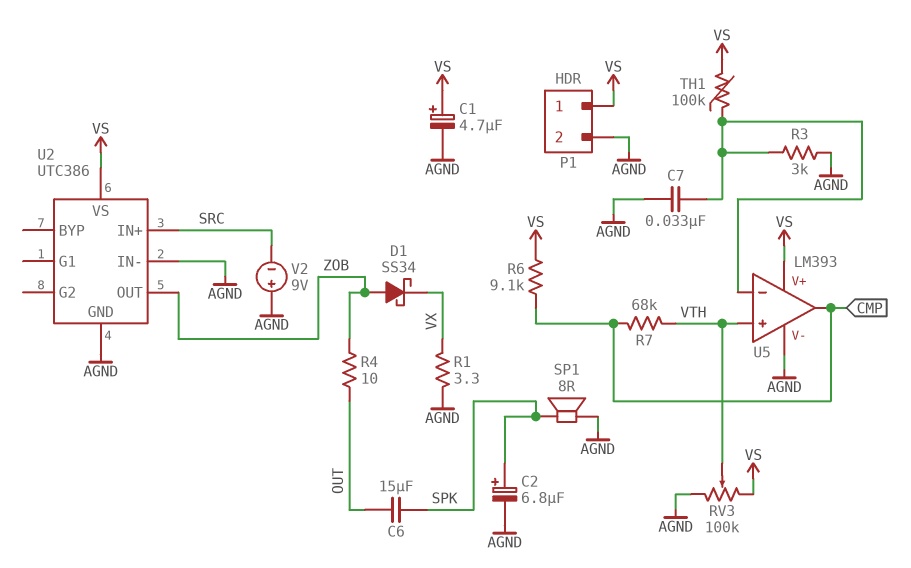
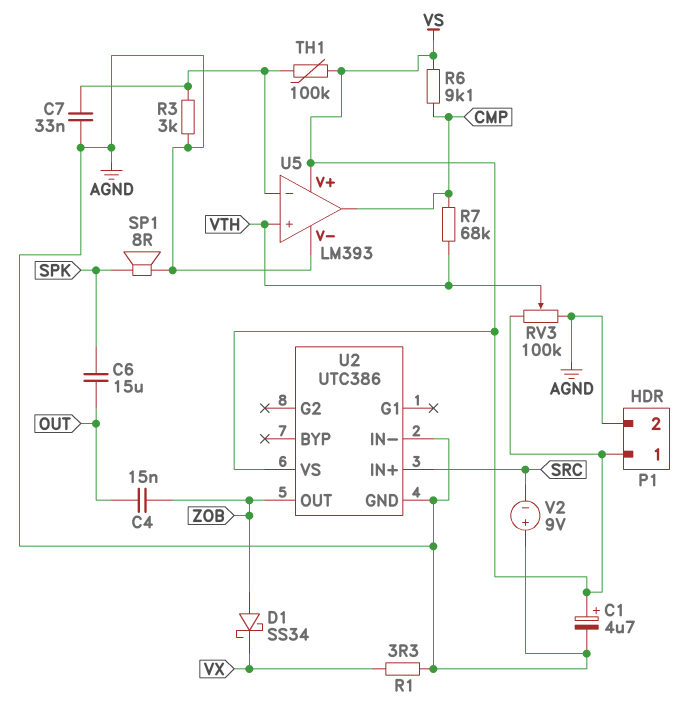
C2: 6.8uF (plus SPK, minus AGND) -> none
C4: none -> 15nF (OUT, ZOB)
R4: 10 (OUT, ZOB) -> none

